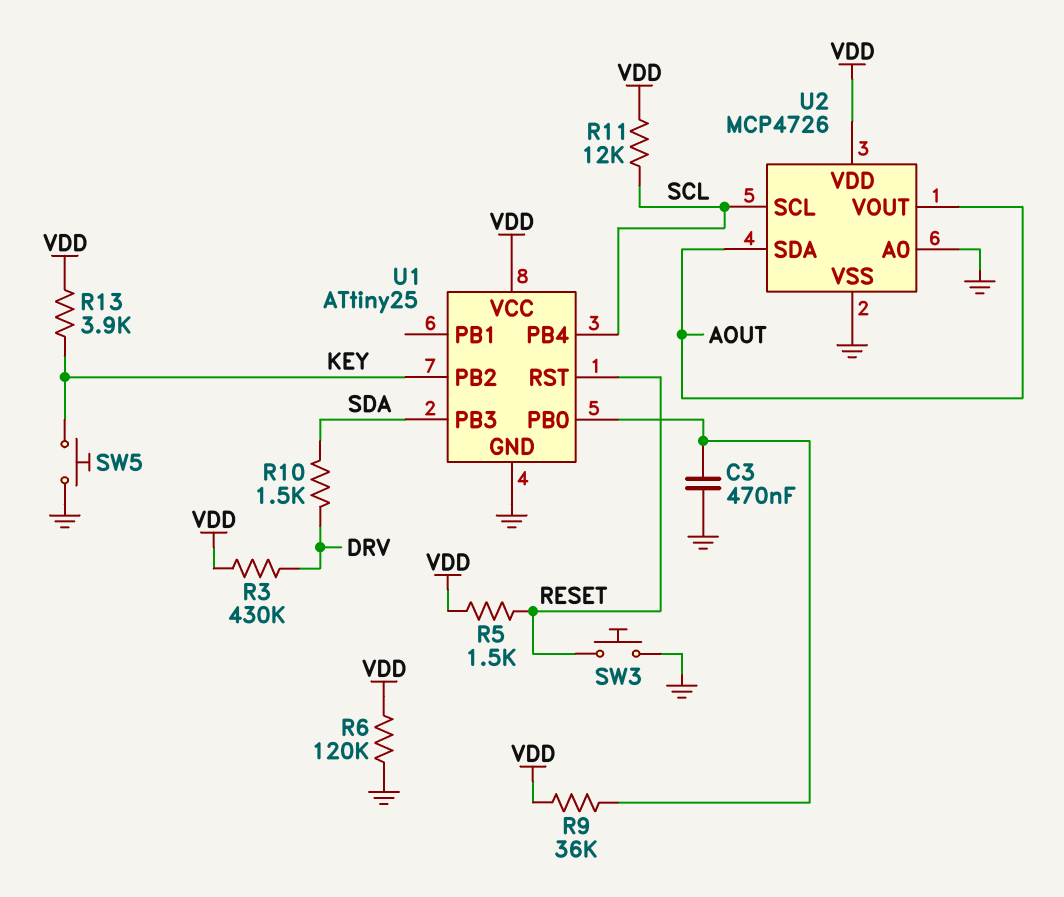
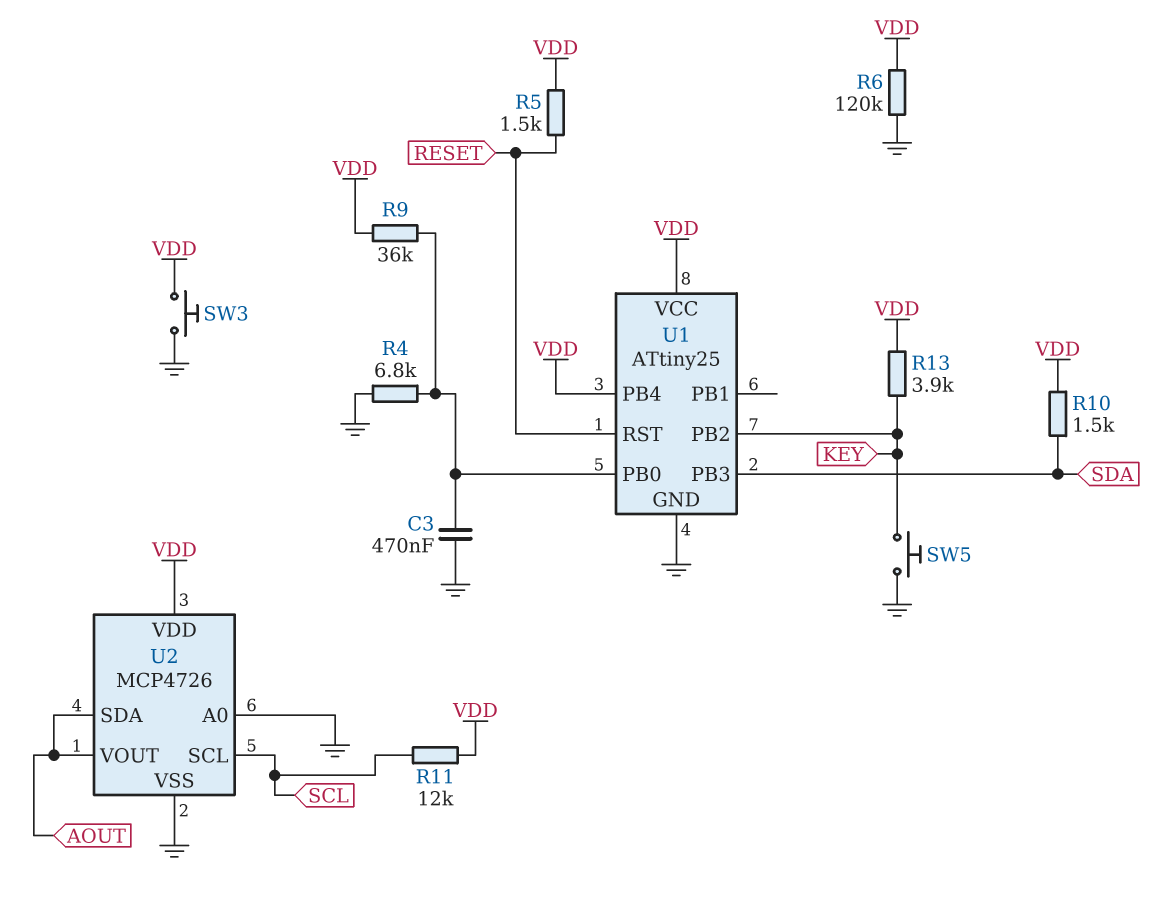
R3: 430k (DRV, VDD) -> none
R4: none -> 6.8k (GND, U1/PB0)
R10: 1.5k (DRV, SDA) -> 1.5k (SDA, VDD)
SW3: button (GND, RESET) -> button (GND, VDD)
U1 pin PB4: SCL -> VDD

